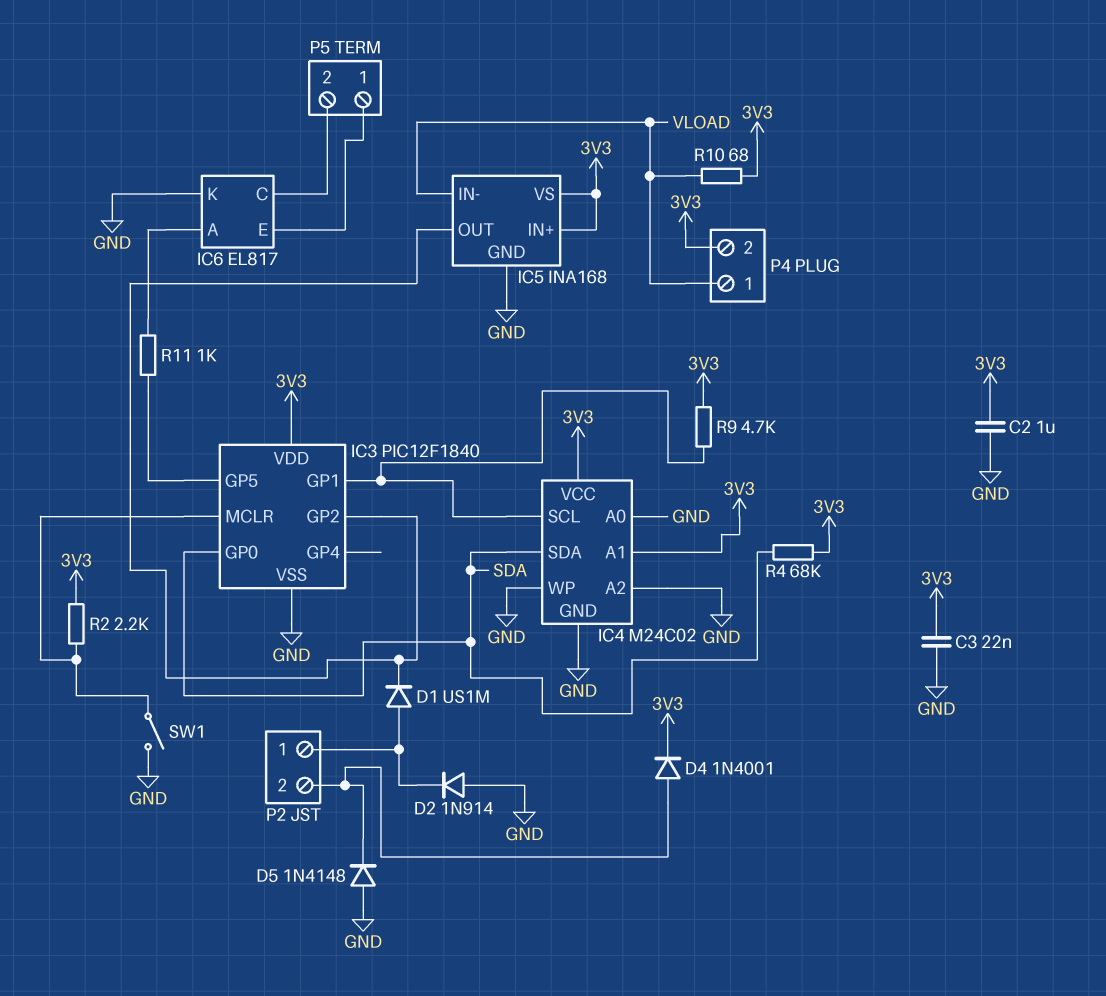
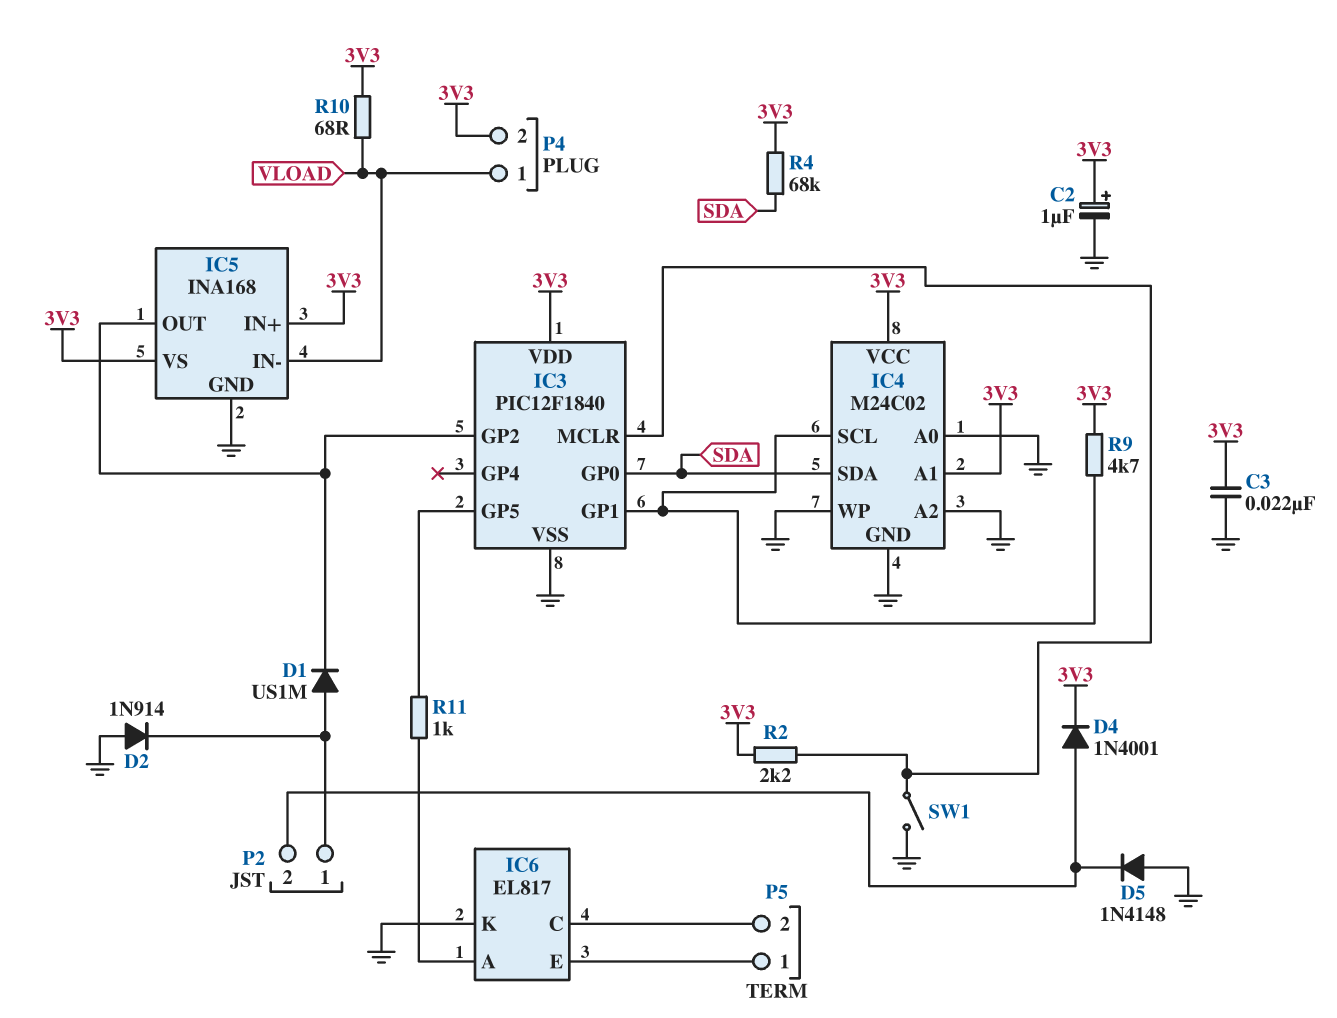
C2: 1uF (3V3, GND) -> 1uF (plus 3V3, minus GND)

